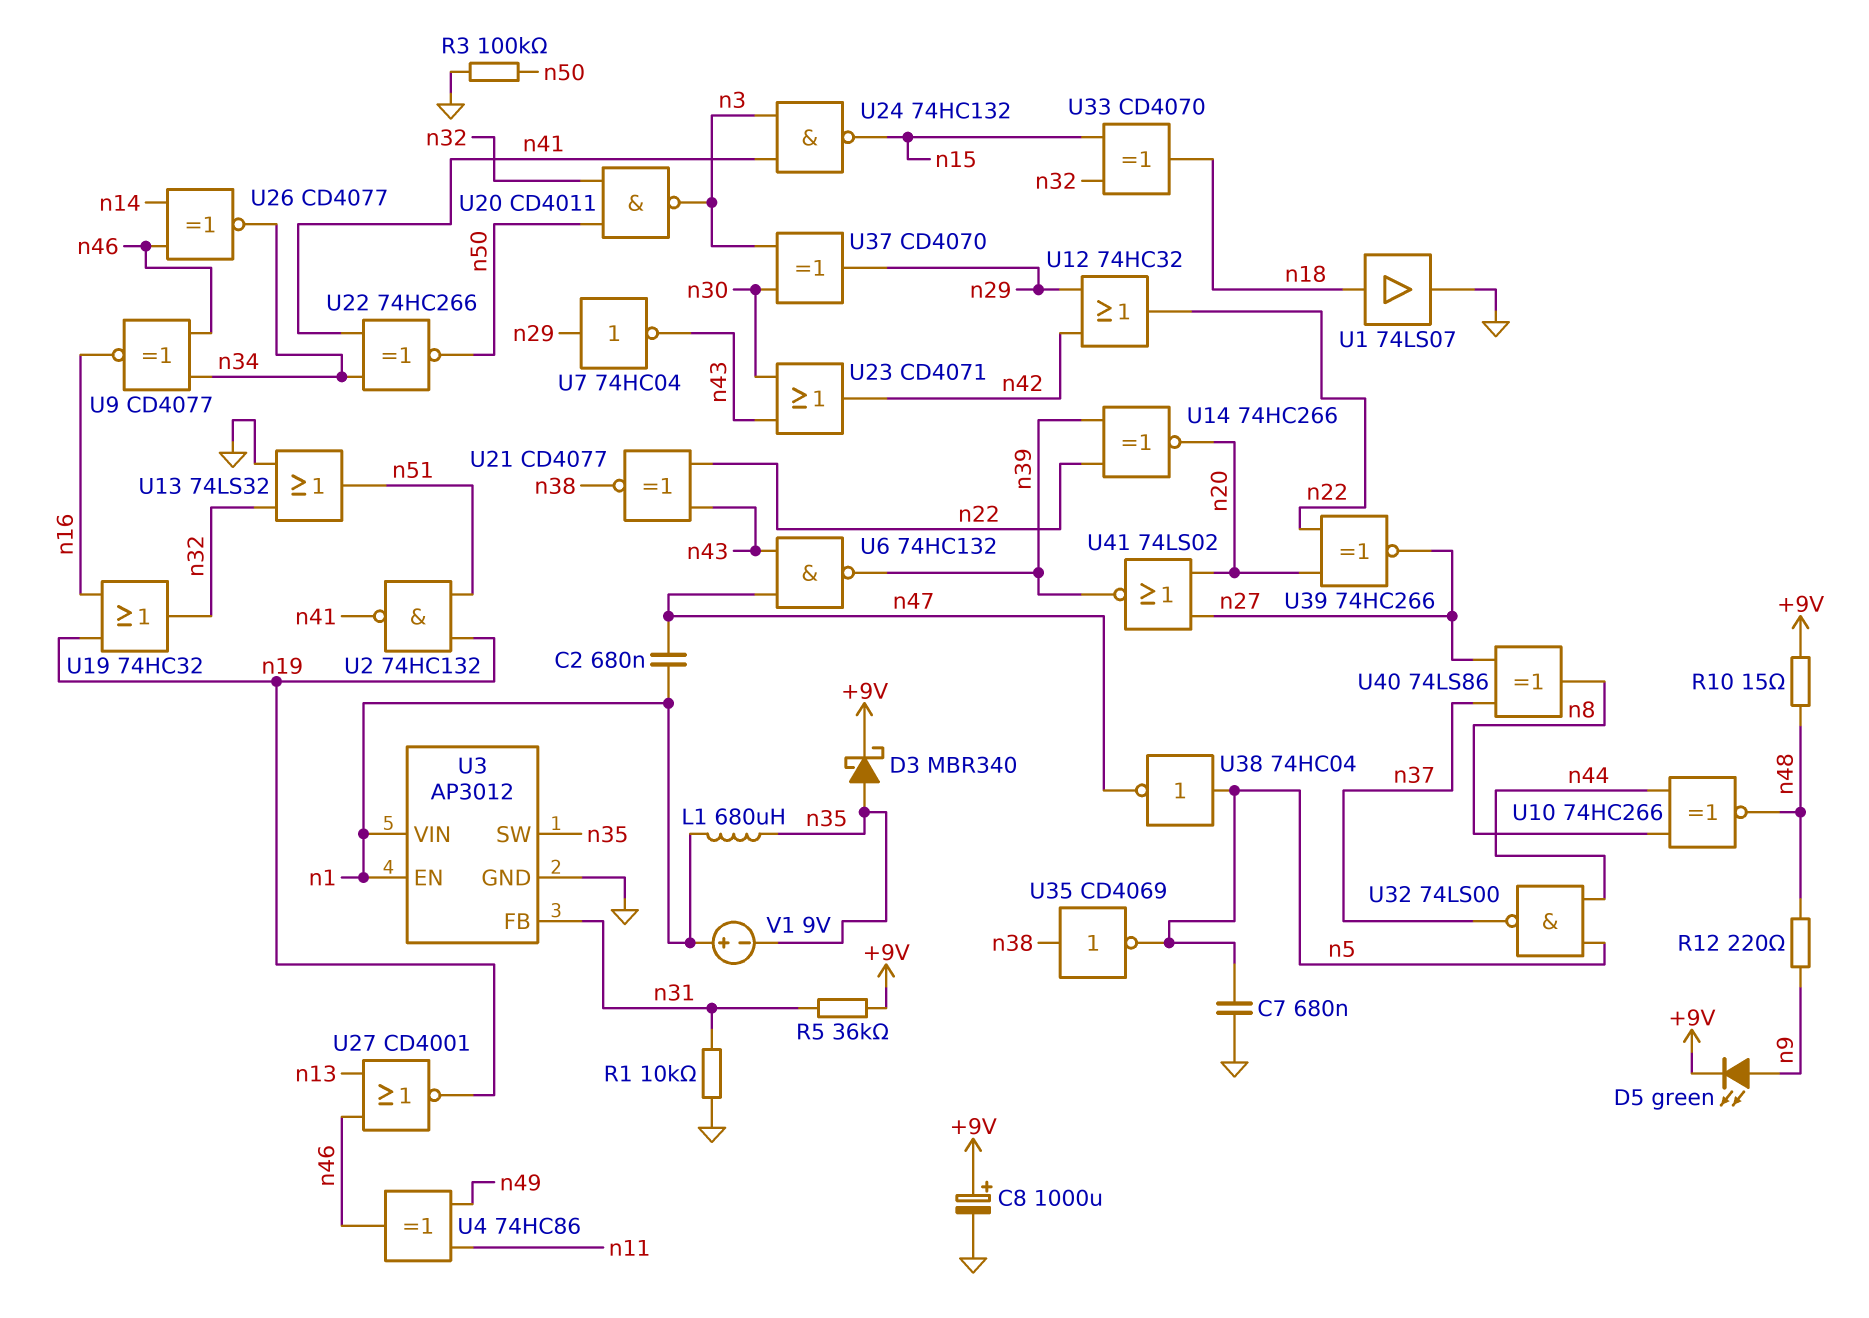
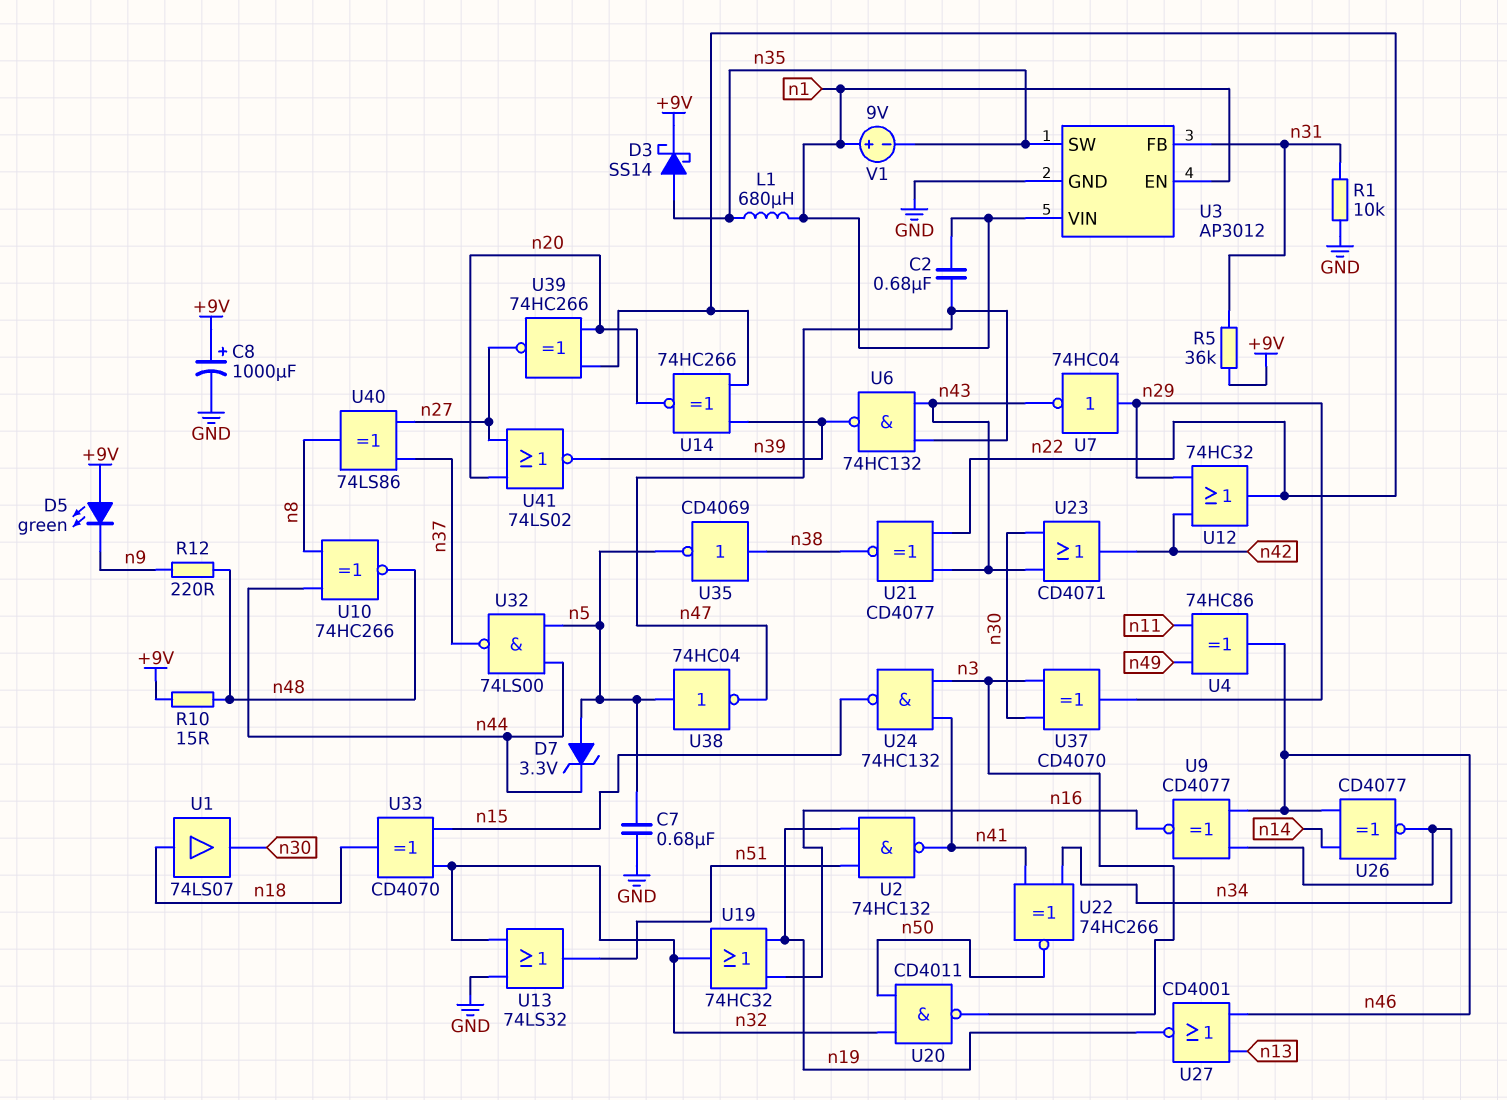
D3: schottky MBR340 (A n35, K +9V) -> schottky SS14 (A n35, K +9V)
D5: LED green (A n9, K +9V) -> LED green (A +9V, K n9)
D7: none -> zener 3.3V (A n5, K n44)
R3: 100k (GND, n50) -> none
U1: buffer 74LS07 (in n18, out GND) -> buffer 74LS07 (in n18, out n30)

